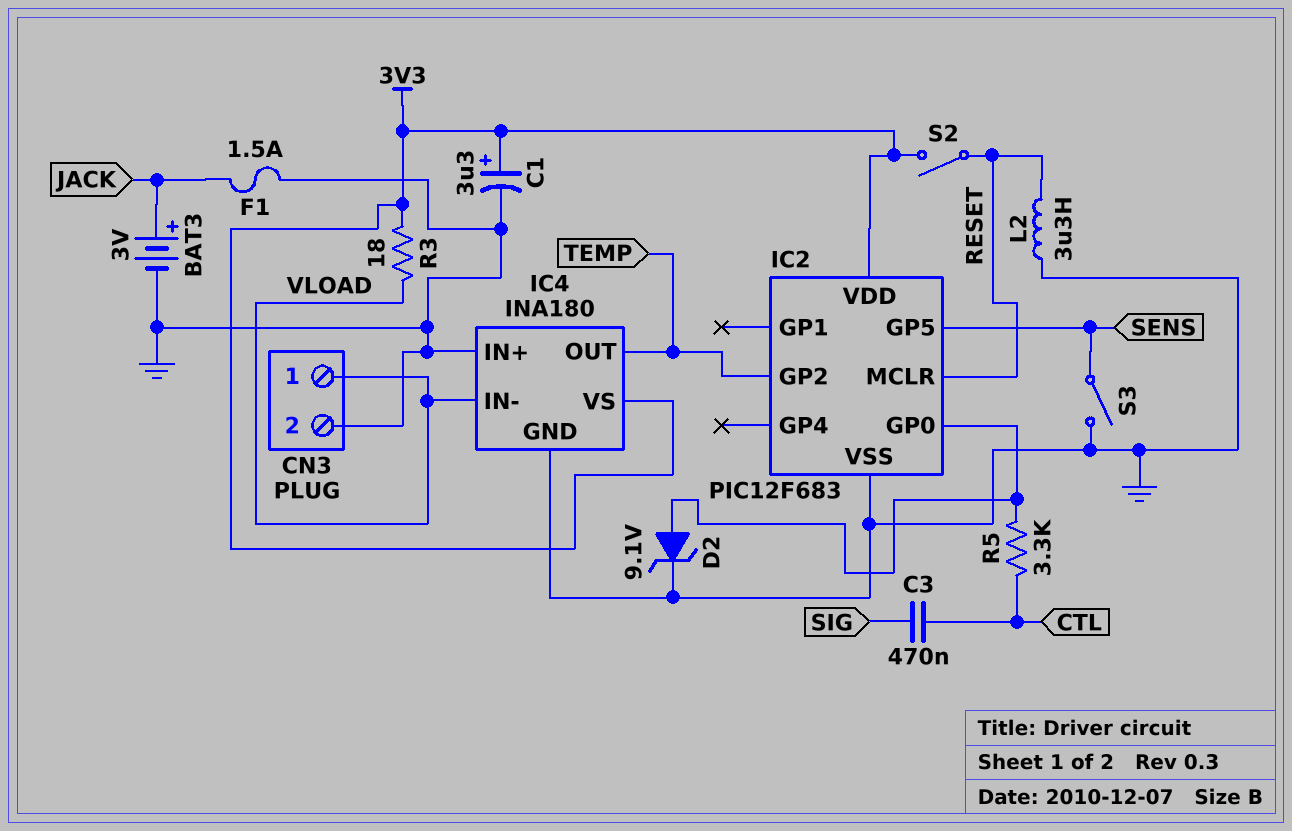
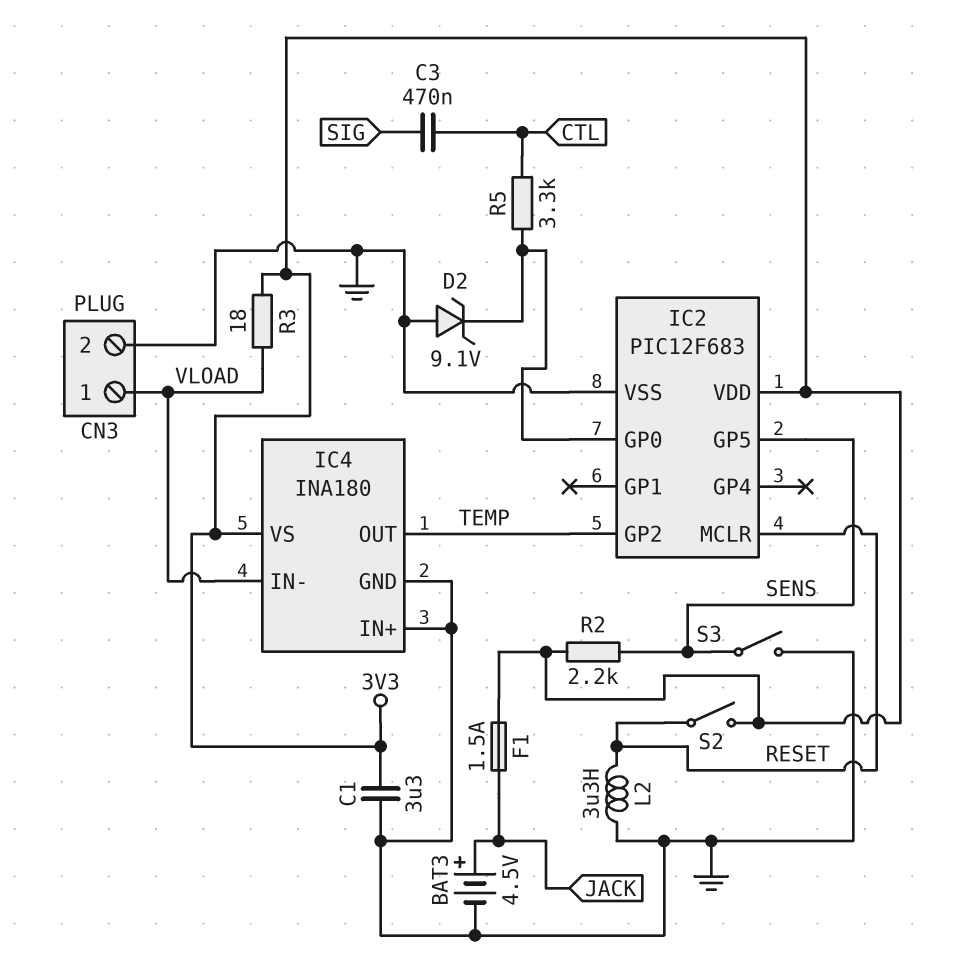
BAT3: 3V (plus JACK, minus GND) -> 4.5V (plus JACK, minus GND)
C1: 3.3uF (plus 3V3, minus GND) -> 3.3uF (3V3, GND)
D2: zener 9.1V (A IC2/GP0, K GND) -> zener 9.1V (A GND, K IC2/GP0)
F1: 1.5A (GND, JACK) -> 1.5A (3V3, JACK)
R2: none -> 2.2k (3V3, SENS)

